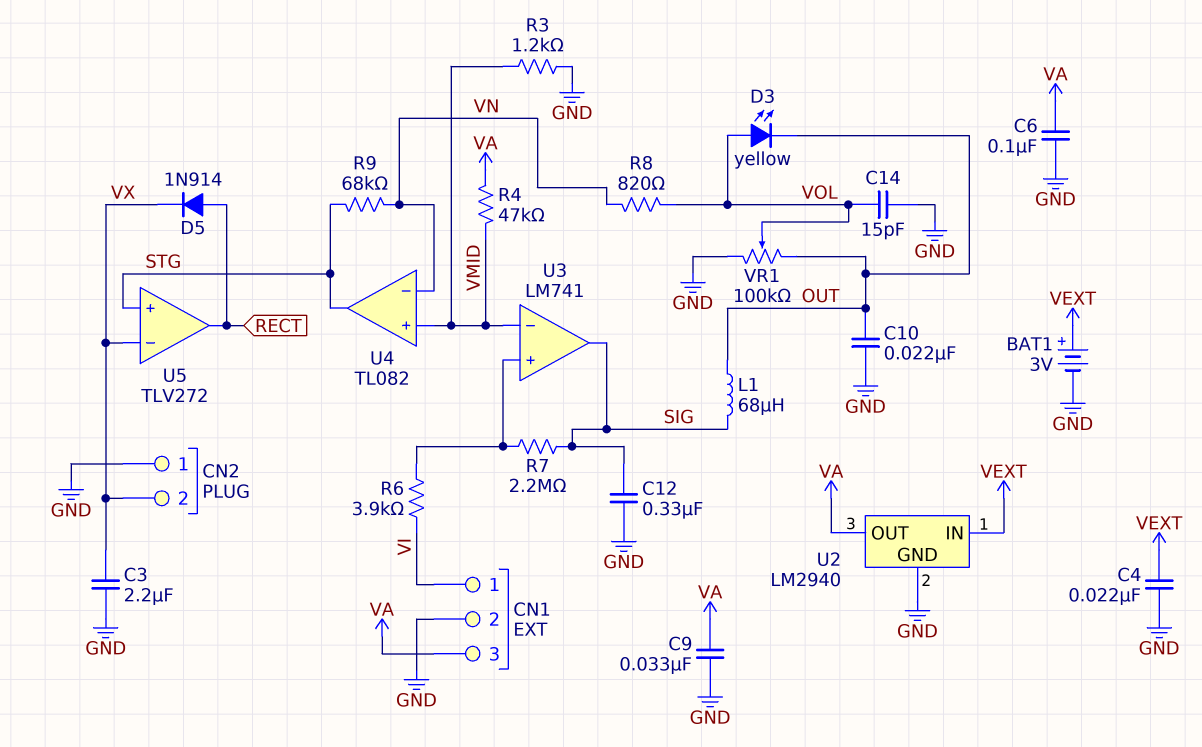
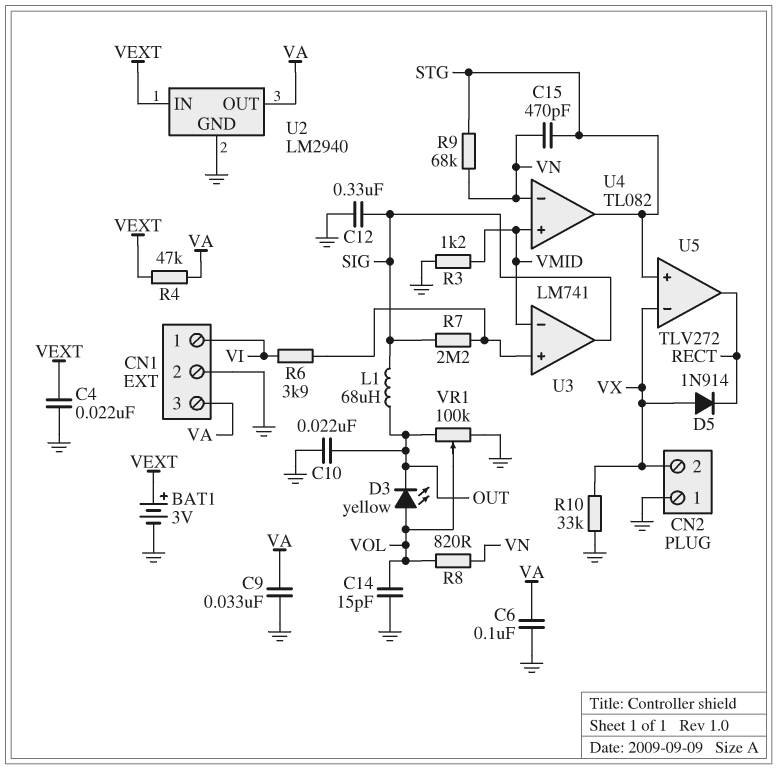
C3: 2.2uF (GND, VX) -> none
C15: none -> 470pF (STG, VN)
D5: diode 1N914 (A RECT, K VX) -> diode 1N914 (A VX, K RECT)
R4: 47k (VA, VMID) -> 47k (VA, VEXT)
R10: none -> 33k (GND, VX)

